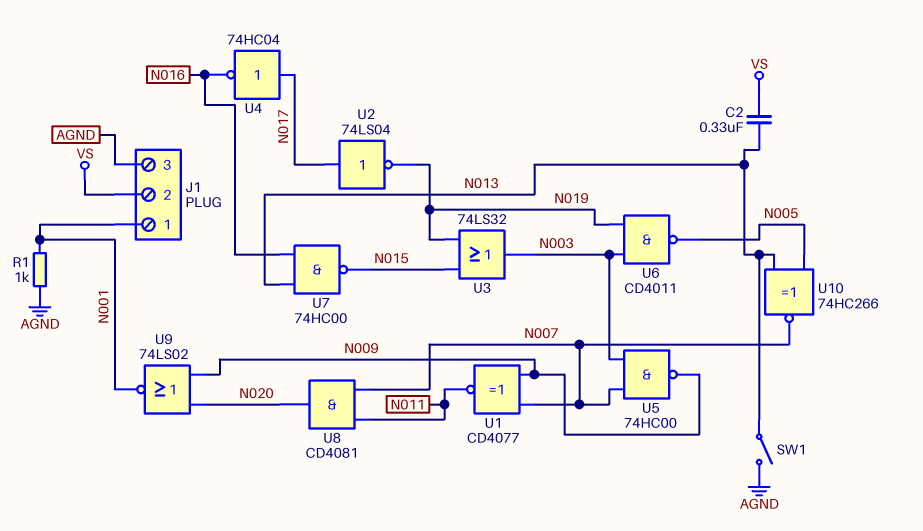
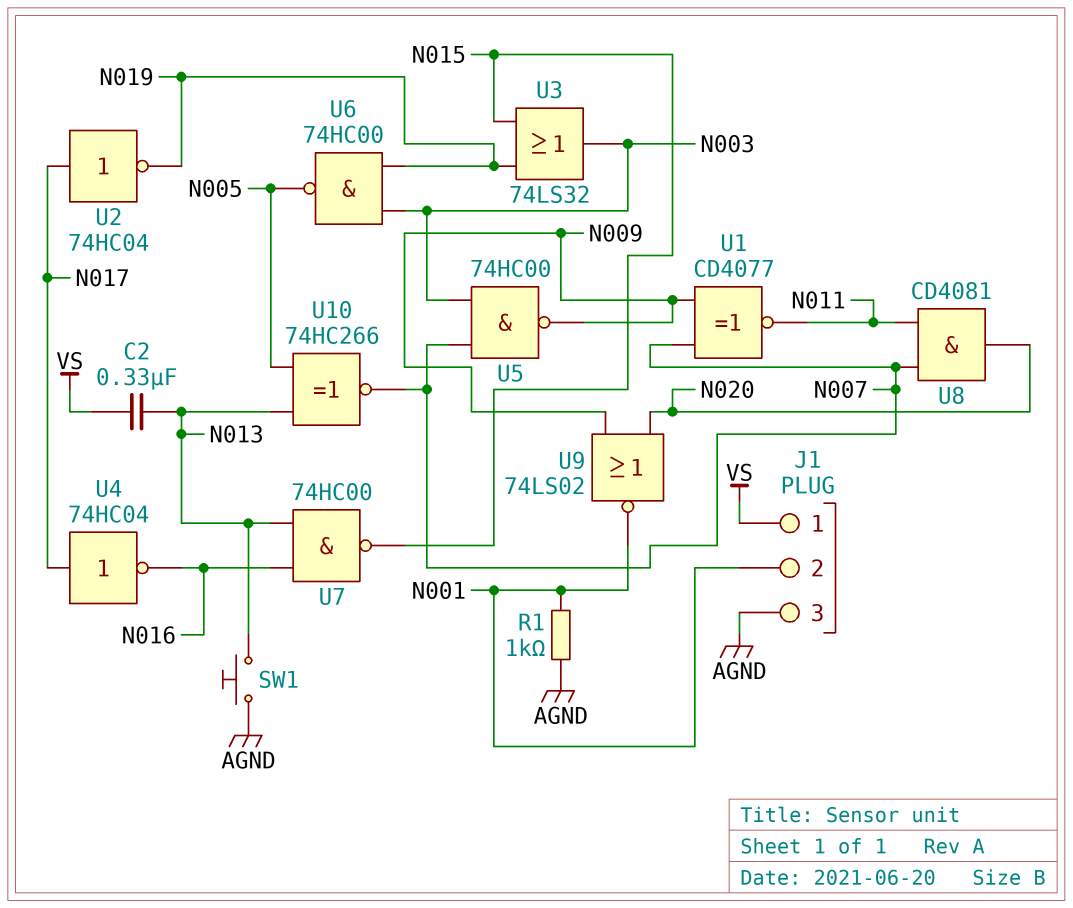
J1 pin 1: N001 -> VS
J1 pin 2: VS -> N001
SW1: switch (AGND, N013) -> button (AGND, N013)
U2: NOT 74LS04 (in N017, out N019) -> NOT 74HC04 (in N017, out N019)
U6: NAND CD4011 (in N003, in N019, out N005) -> NAND 74HC00 (in N003, in N019, out N005)

